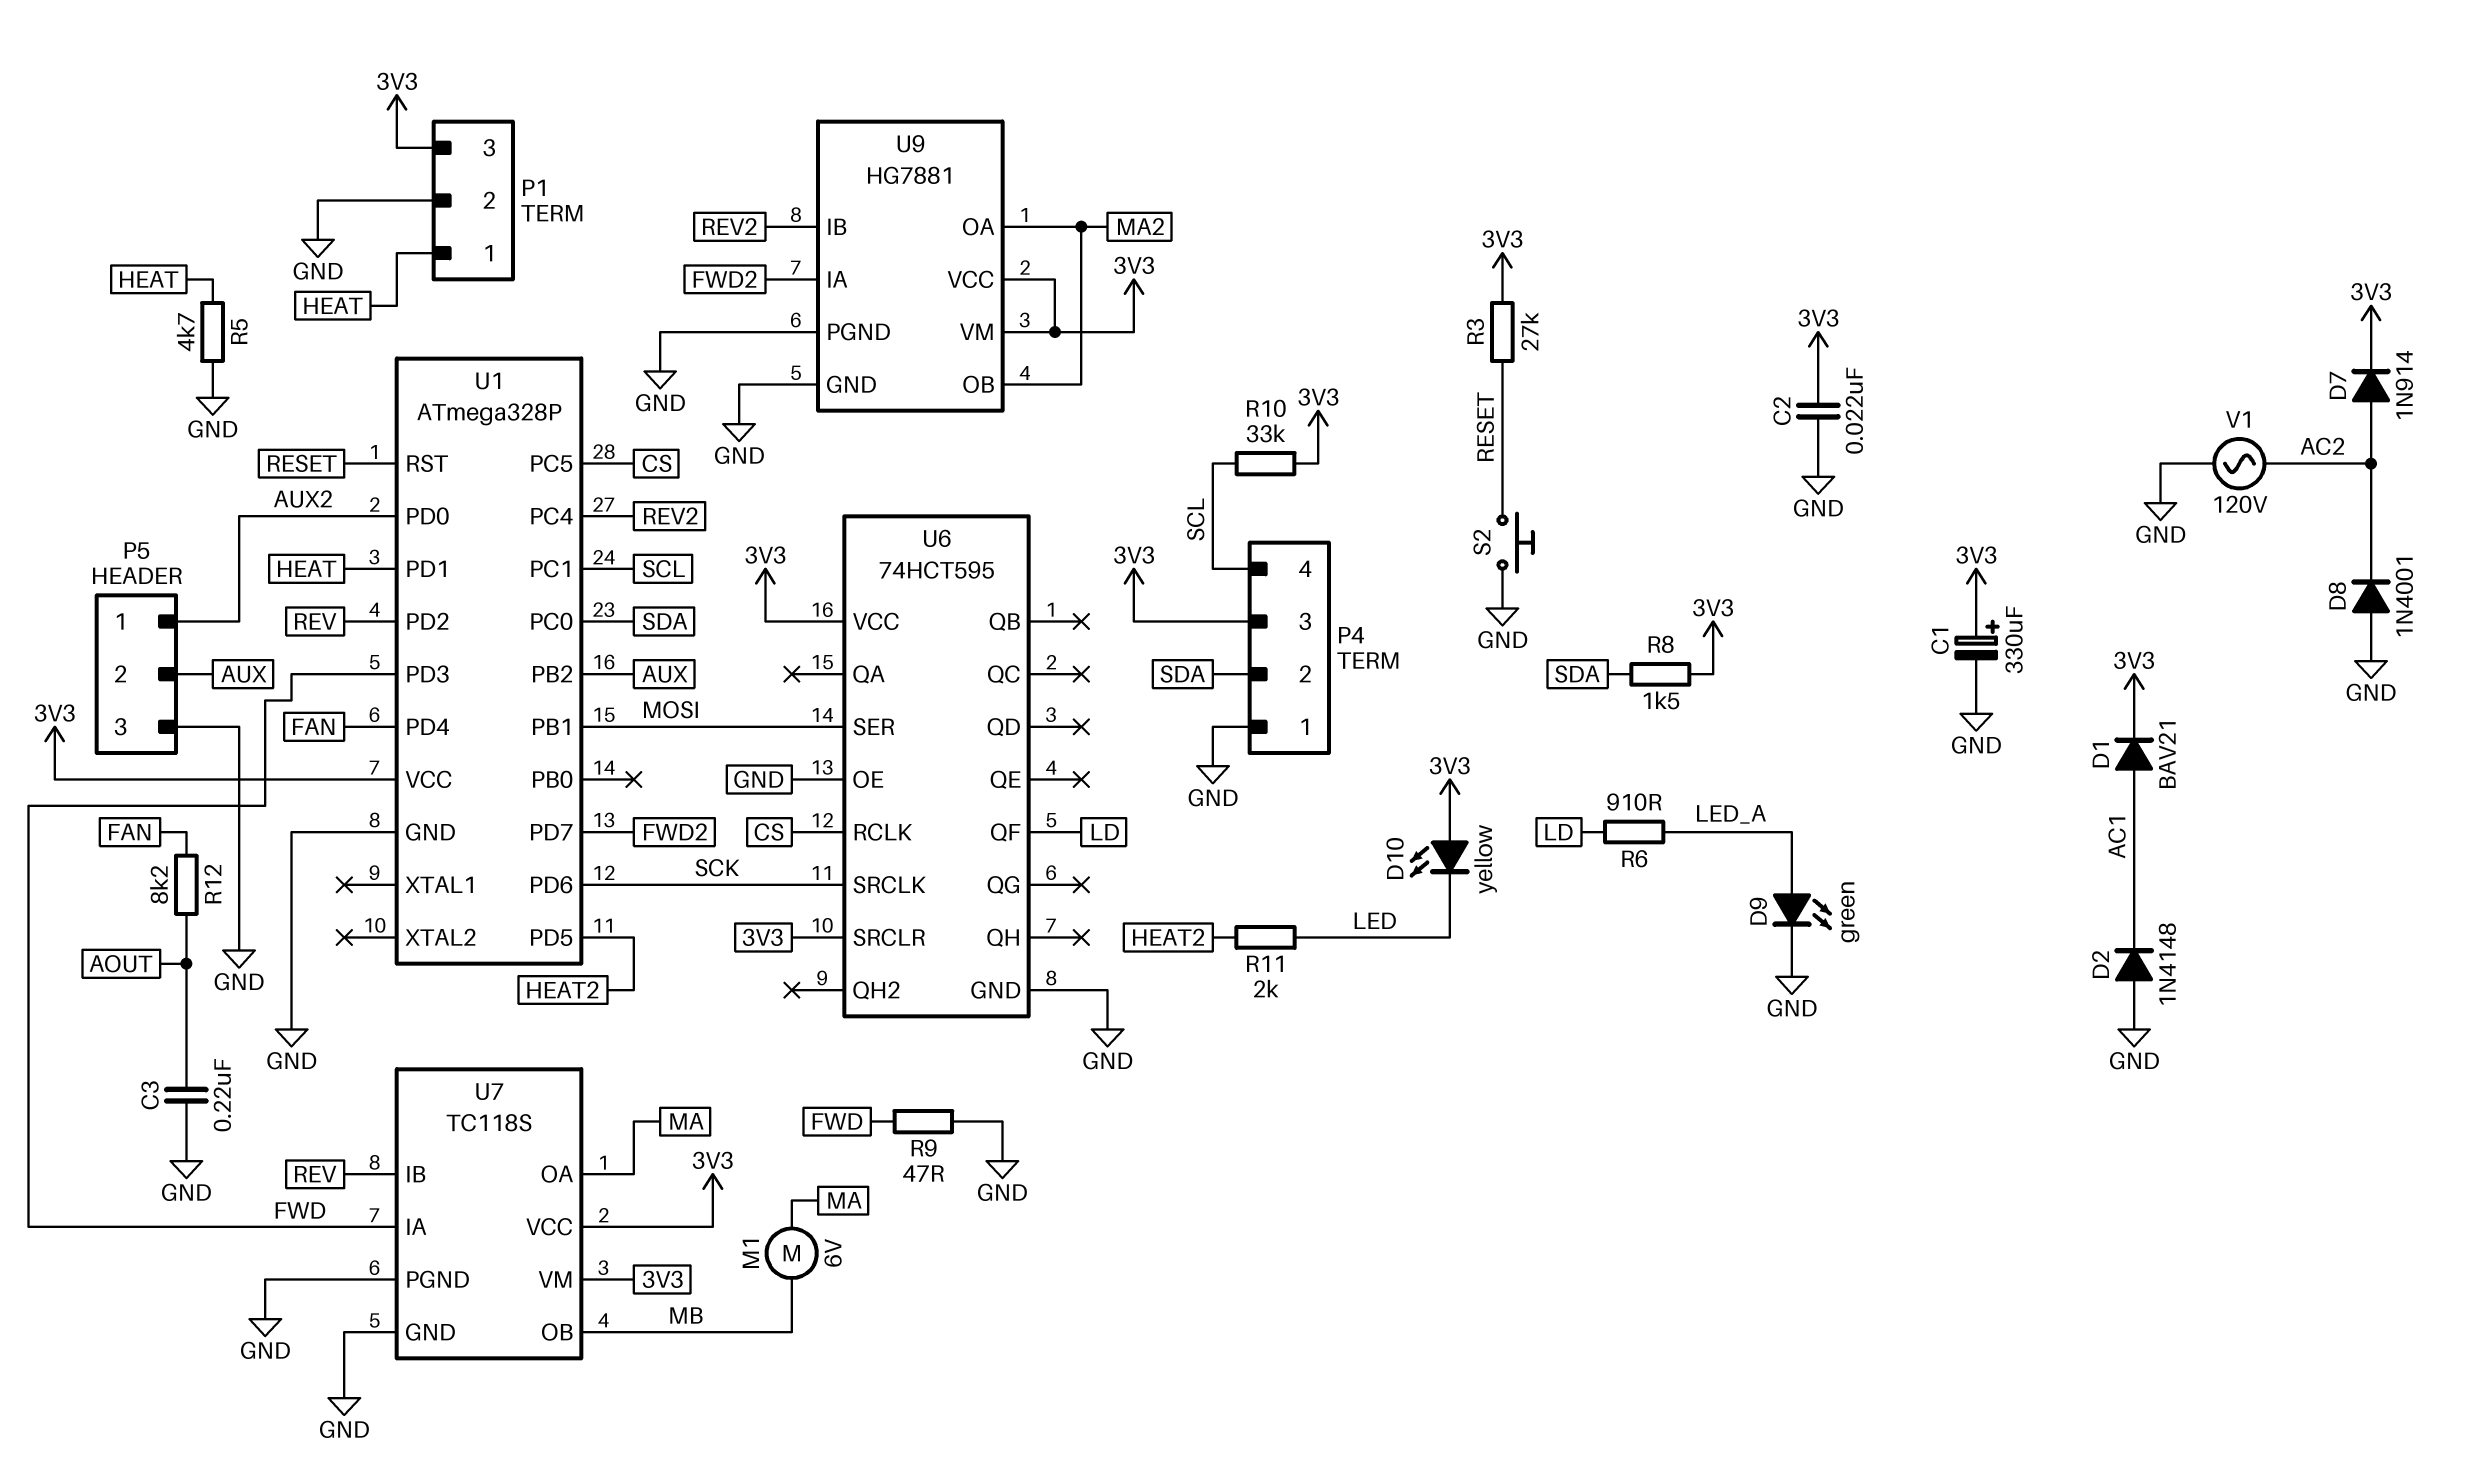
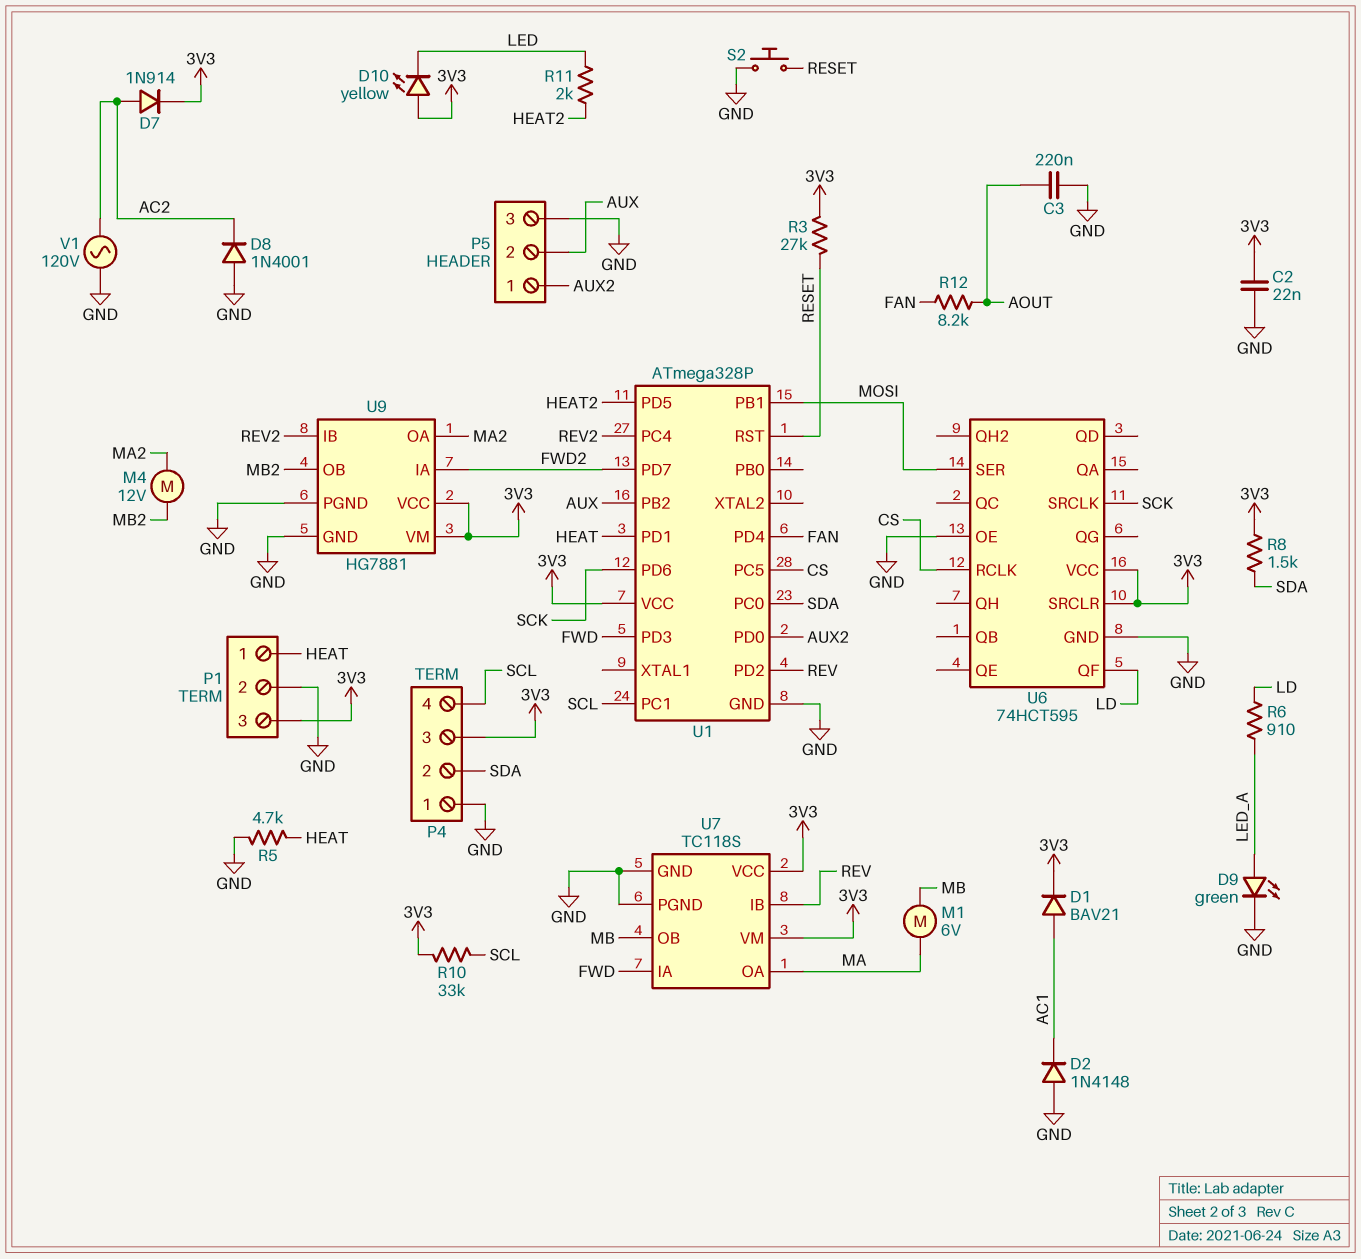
C1: 330uF (plus 3V3, minus GND) -> none
M4: none -> motor 12V (MA2, MB2)
R9: 47 (FWD, GND) -> none
U9 pin OB: MA2 -> MB2

